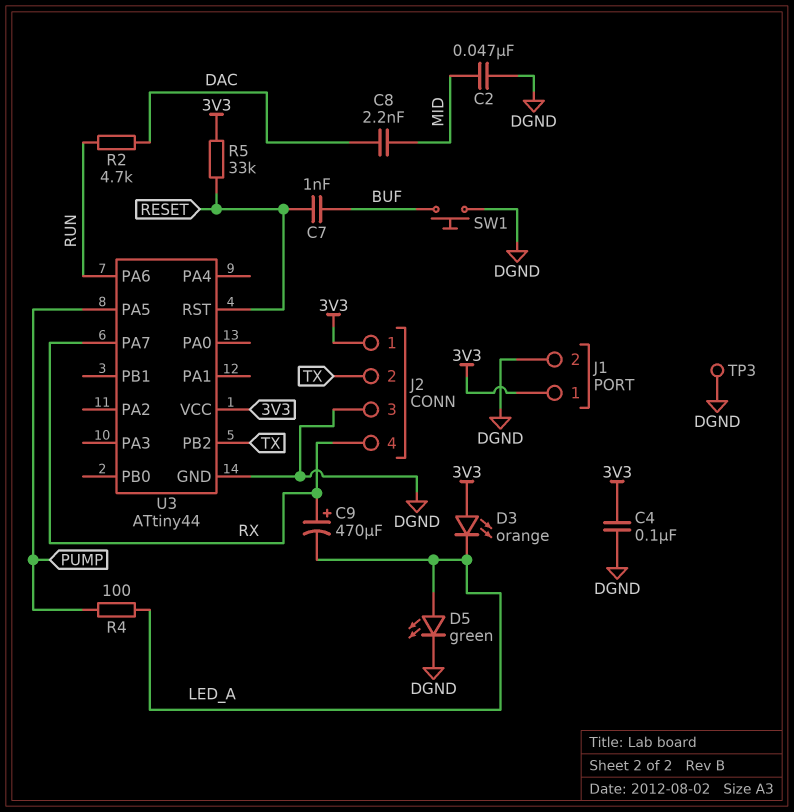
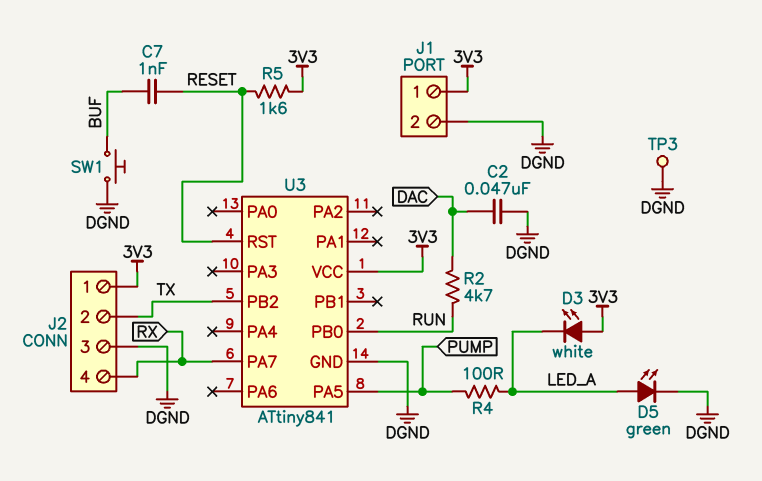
C2: 47nF (DGND, MID) -> 47nF (DAC, DGND)
C4: 100nF (3V3, DGND) -> none
C8: 2.2nF (DAC, MID) -> none
C9: 470uF (plus RX, minus LED_A) -> none
D3: LED orange (A 3V3, K LED_A) -> LED white (A 3V3, K LED_A)
R5: 33k (3V3, RESET) -> 1.6k (3V3, RESET)
U3: ATtiny44 -> ATtiny841
U3 pin PA6: RUN -> none
U3 pin PB0: none -> RUN

